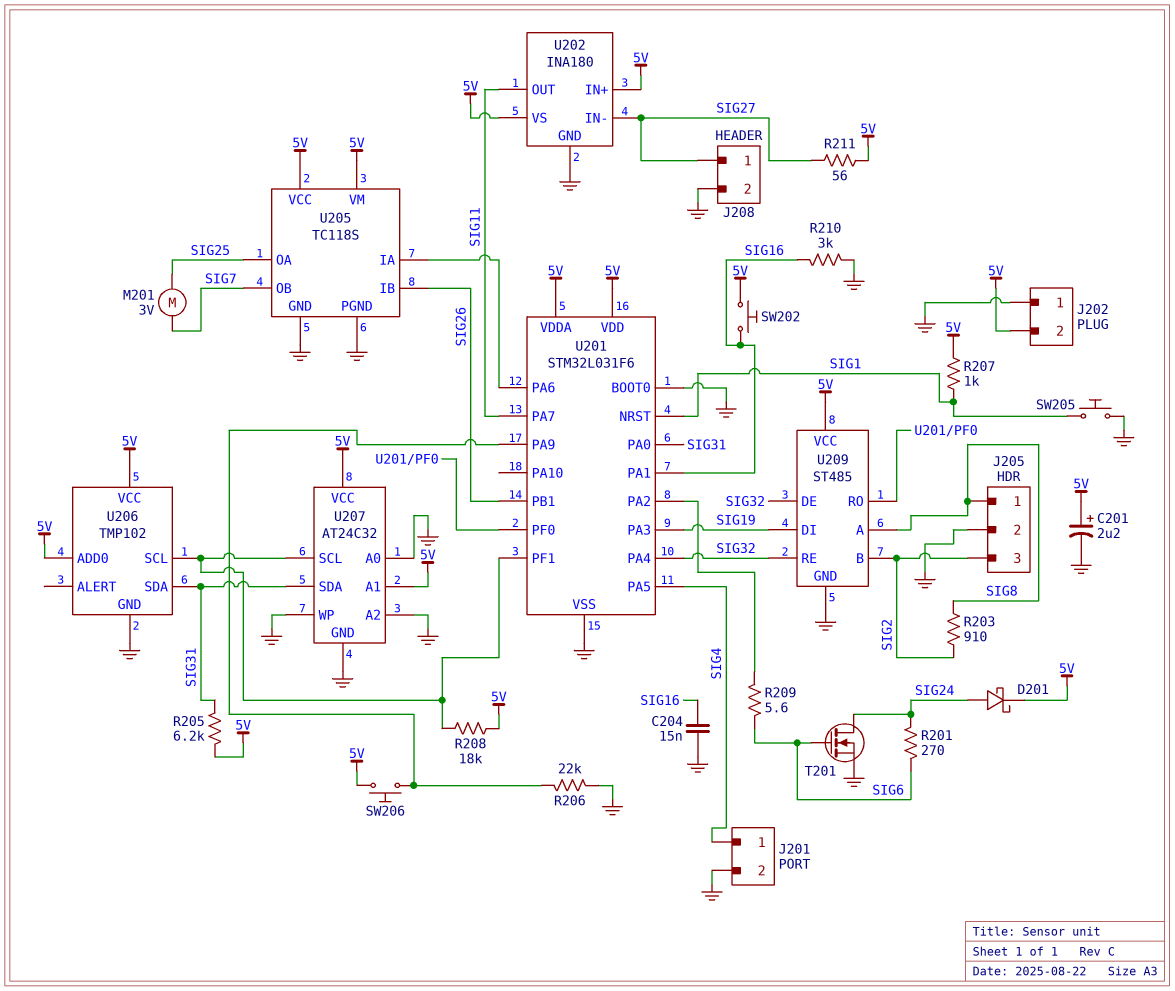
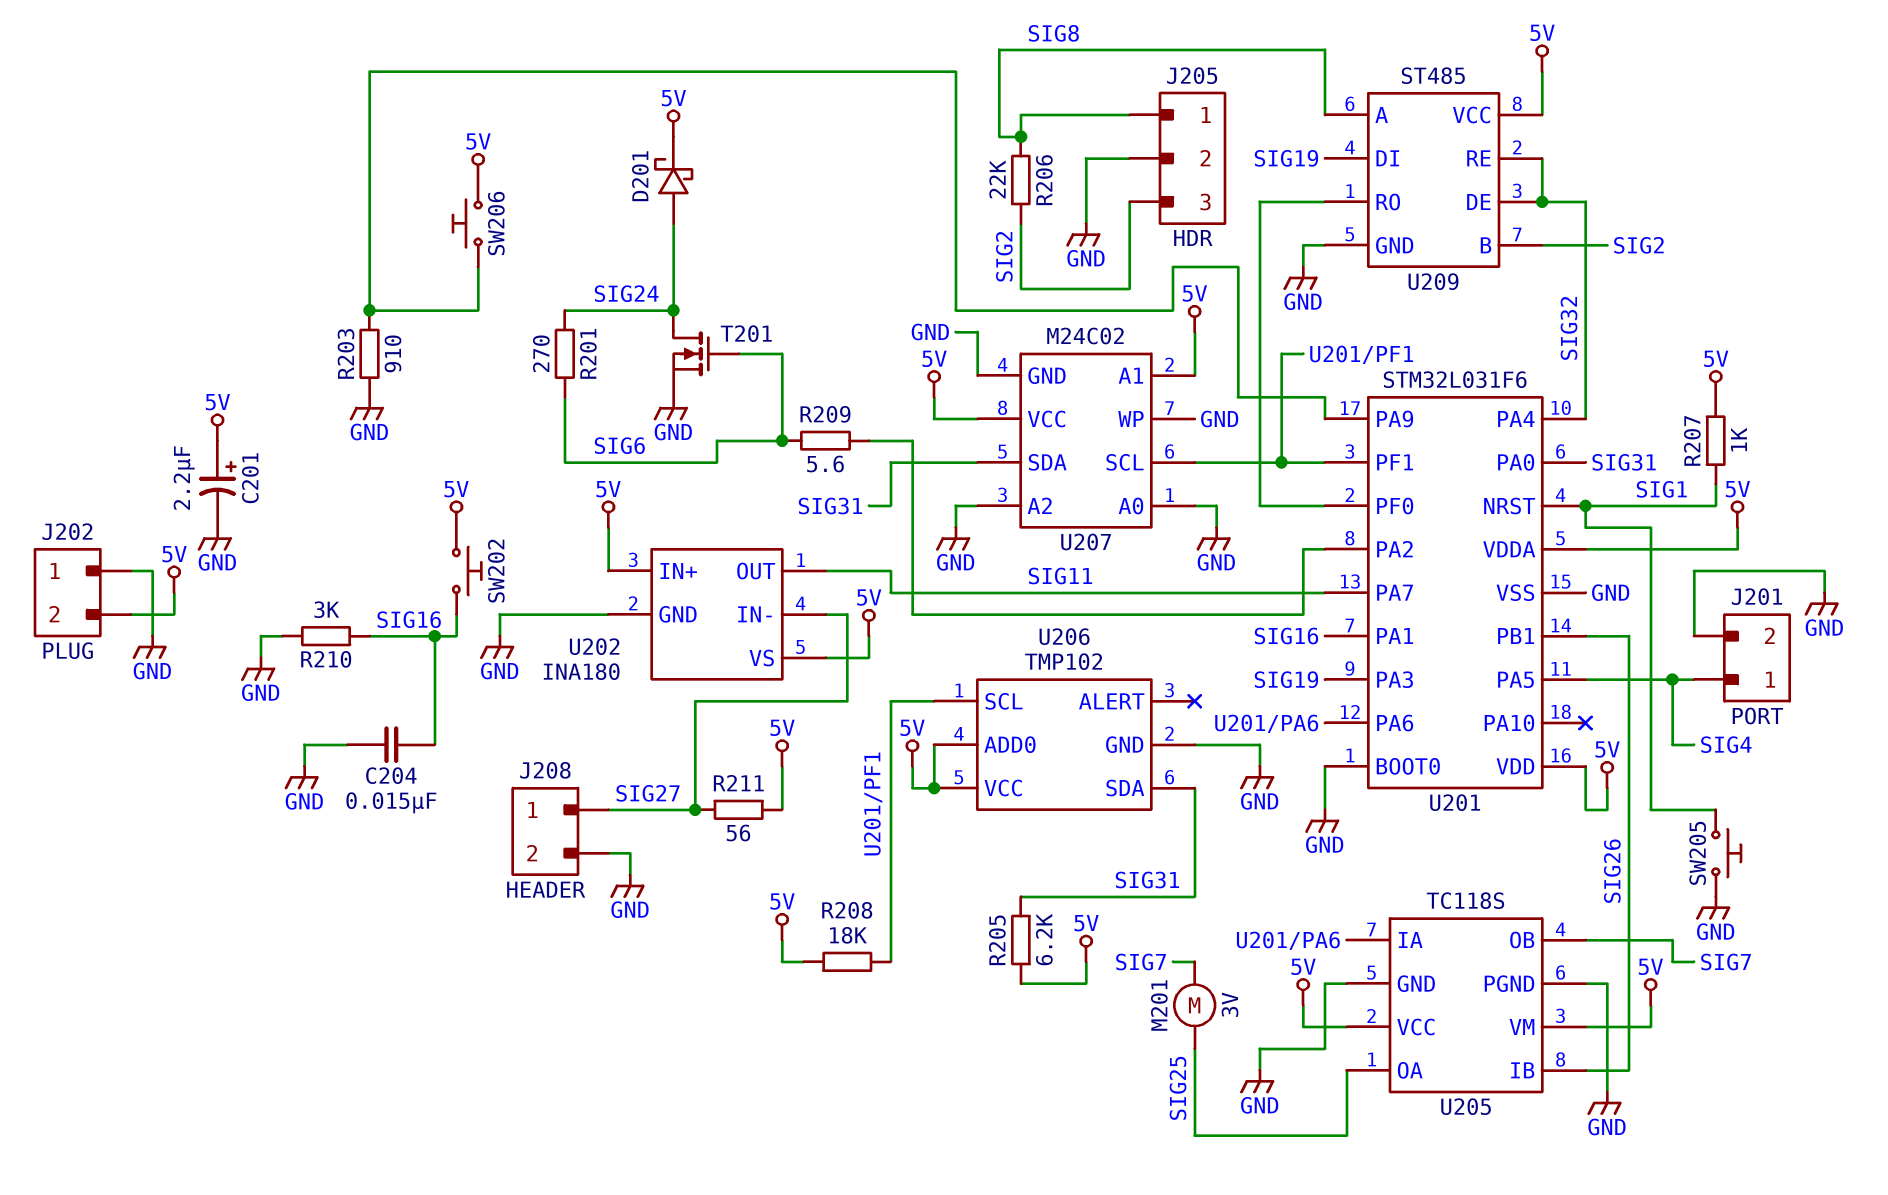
R203: 910 (SIG2, SIG8) -> 910 (GND, U201/PA9)
R206: 22k (GND, U201/PA9) -> 22k (SIG2, SIG8)
U207: AT24C32 -> M24C02

